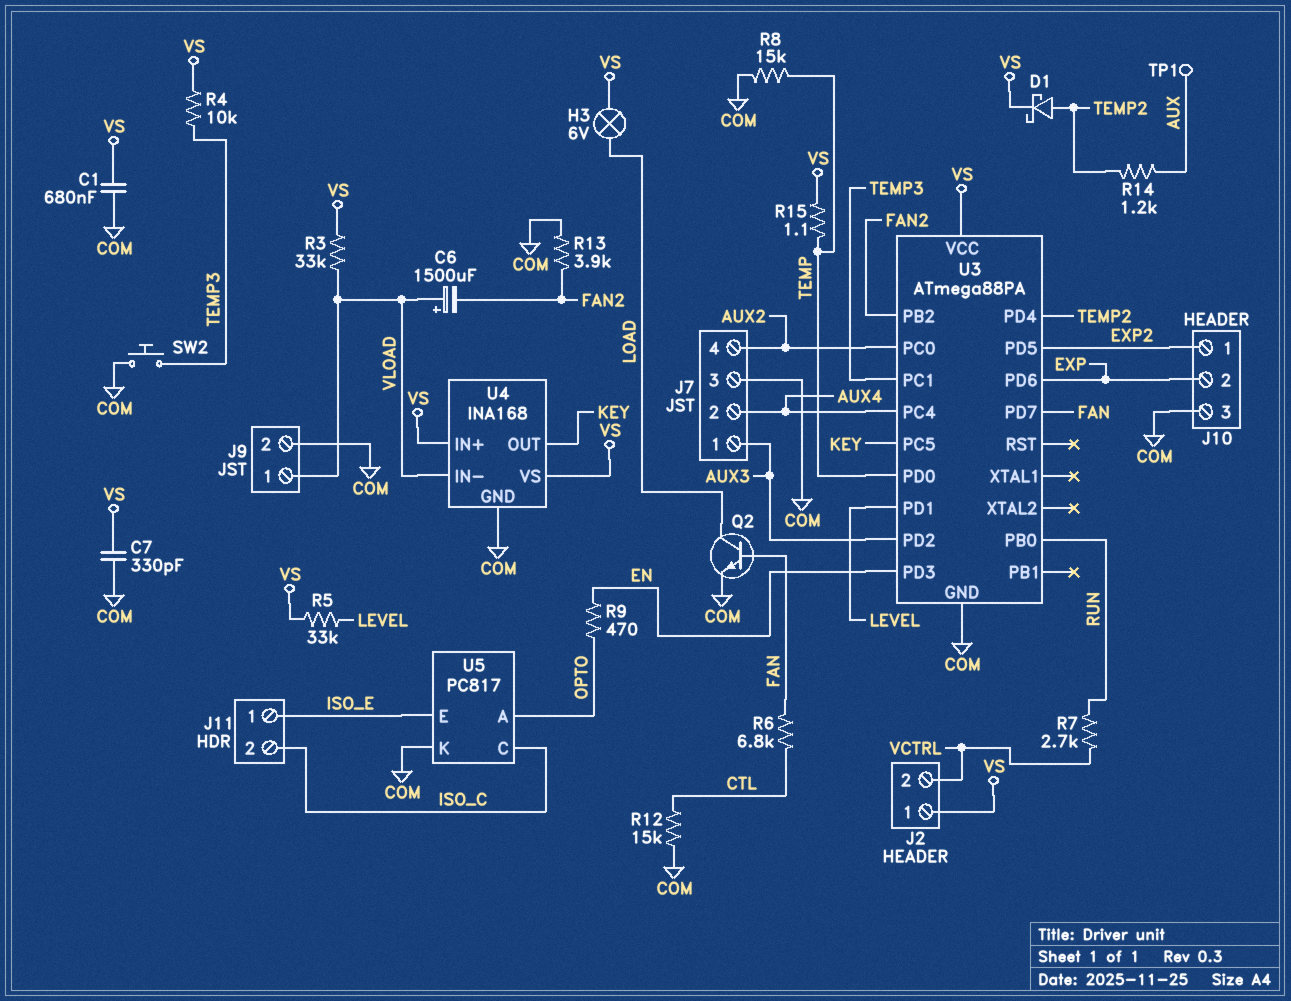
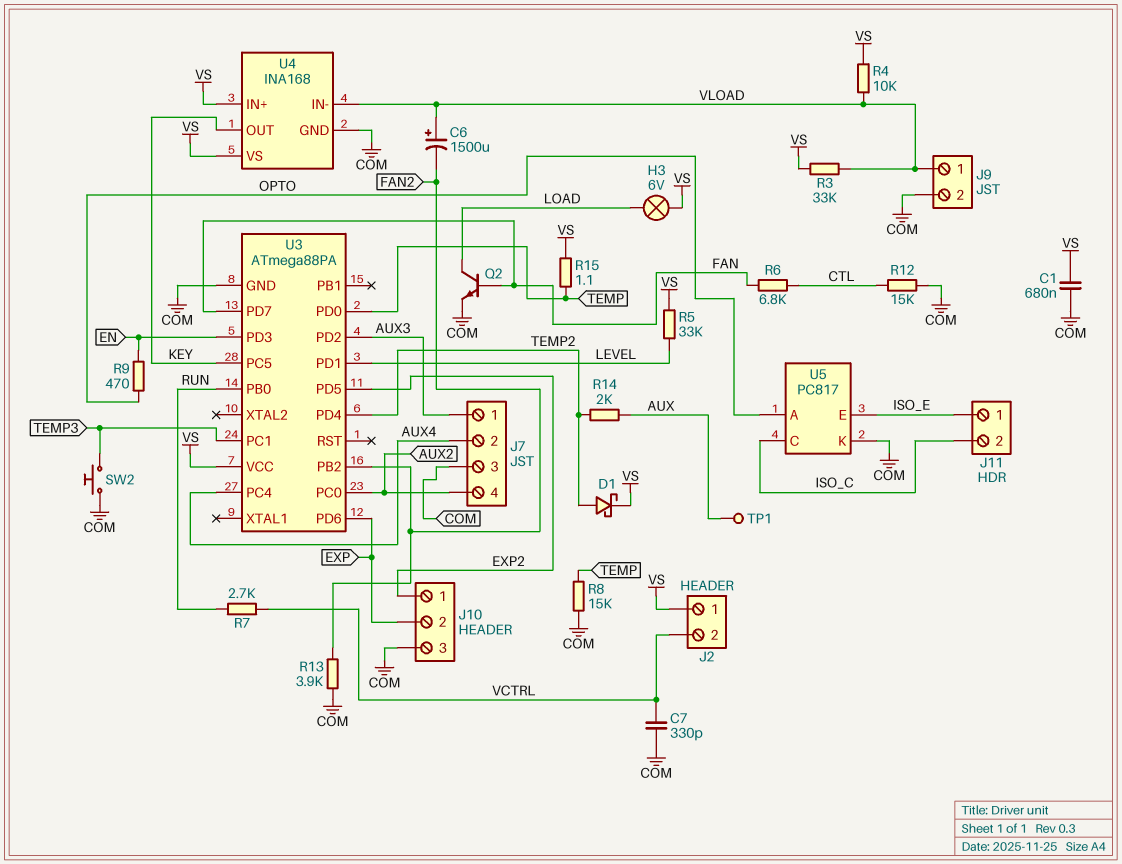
C7: 330pF (COM, VS) -> 330pF (COM, VCTRL)
R4: 10k (TEMP3, VS) -> 10k (VLOAD, VS)
R14: 1.2k (AUX, TEMP2) -> 2k (AUX, TEMP2)

